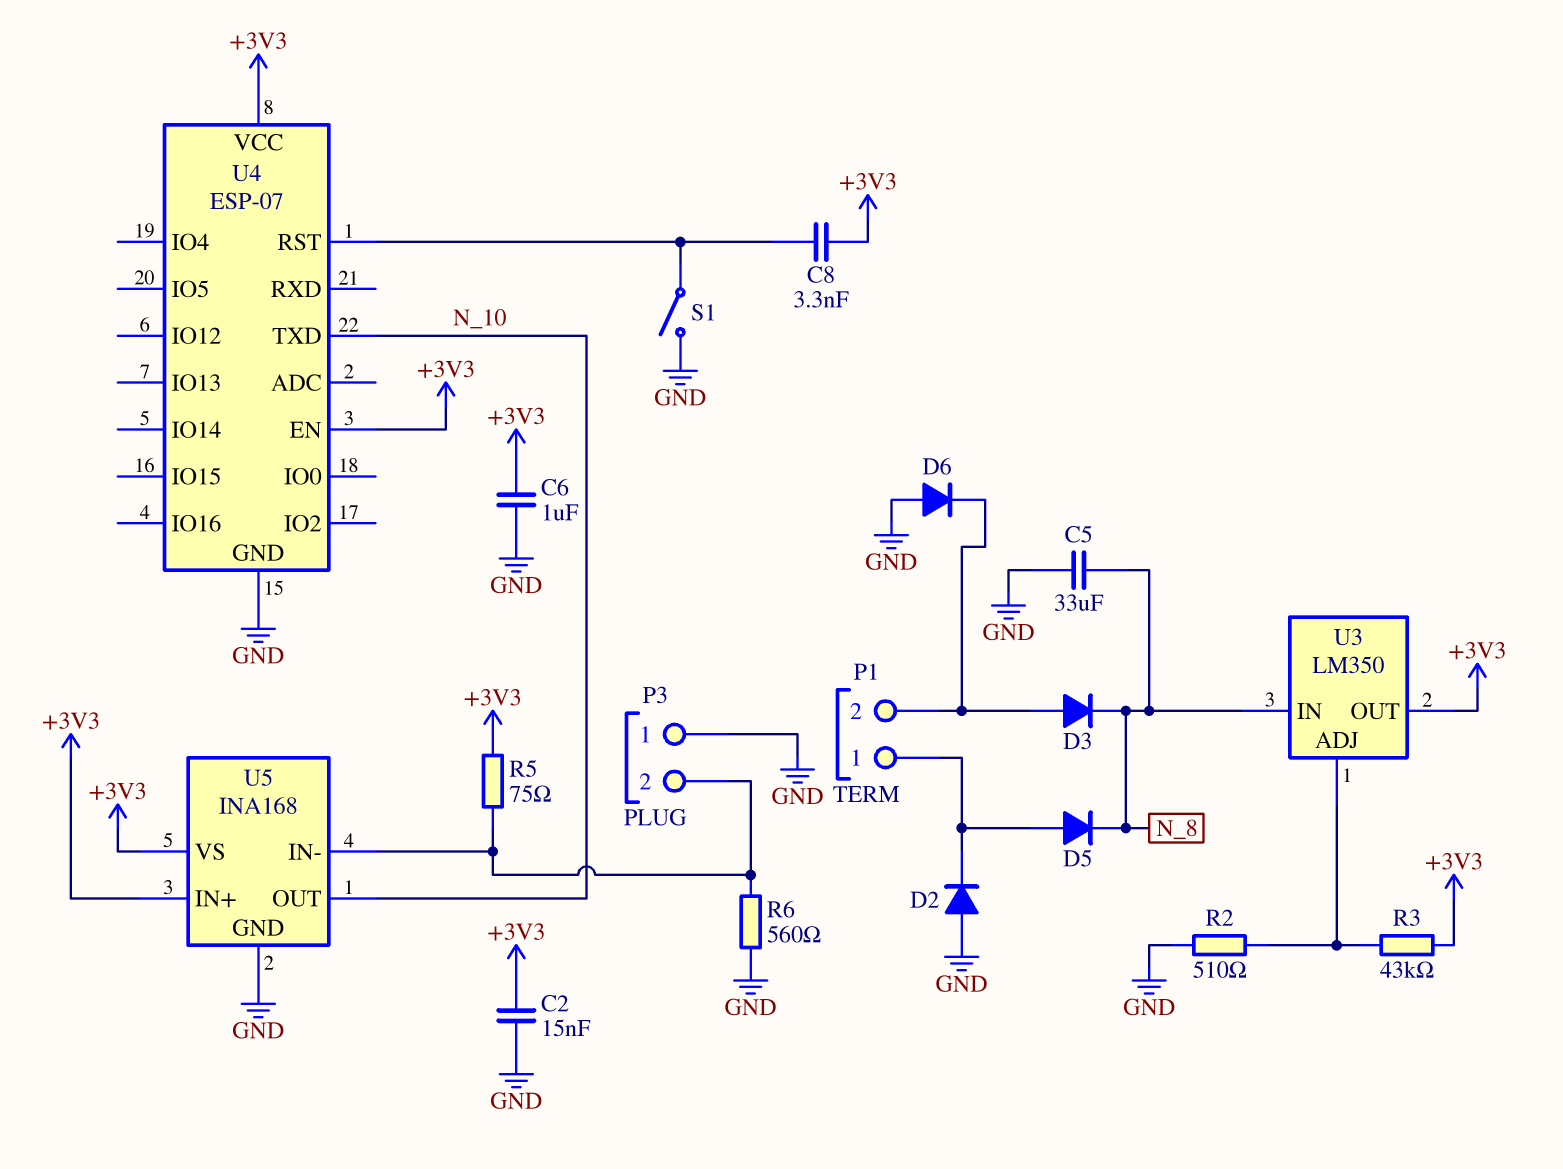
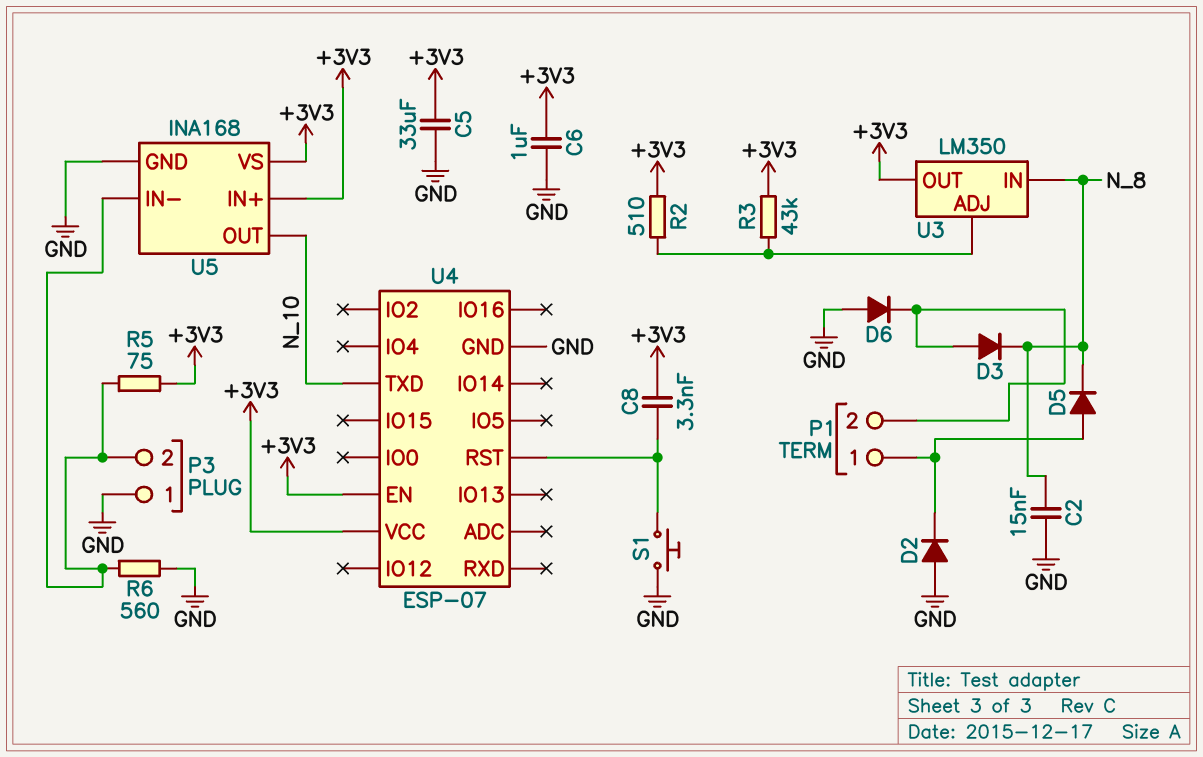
C2: 15nF (+3V3, GND) -> 15nF (GND, N_8)
C5: 33uF (GND, N_8) -> 33uF (+3V3, GND)
R2: 510 (GND, U3/ADJ) -> 510 (+3V3, U3/ADJ)
S1: switch (GND, U4/RST) -> button (GND, U4/RST)

